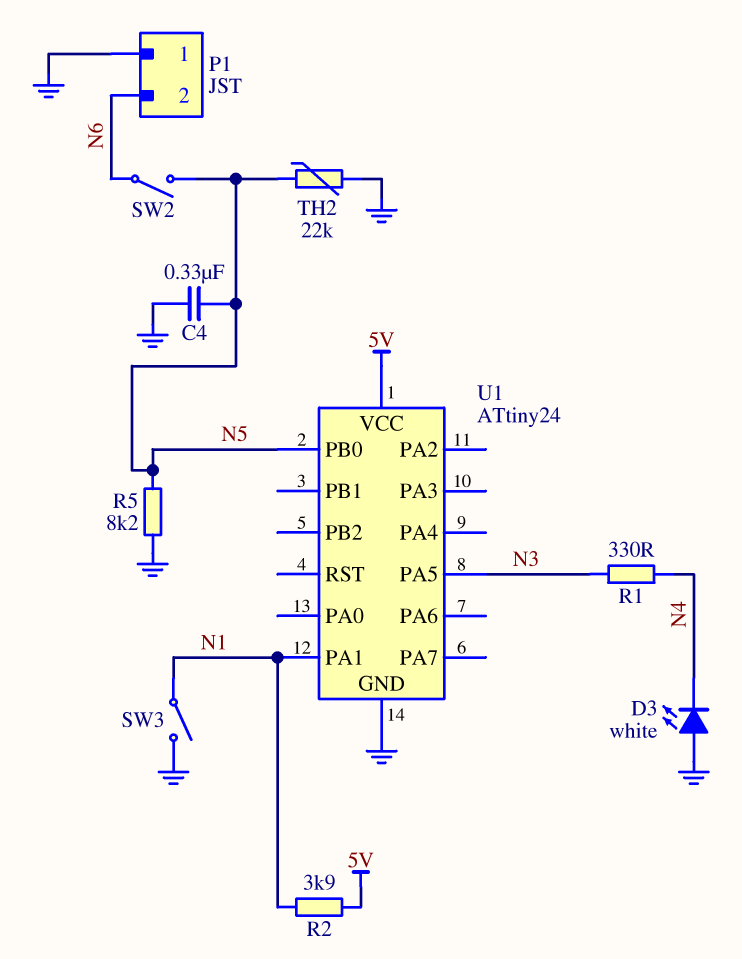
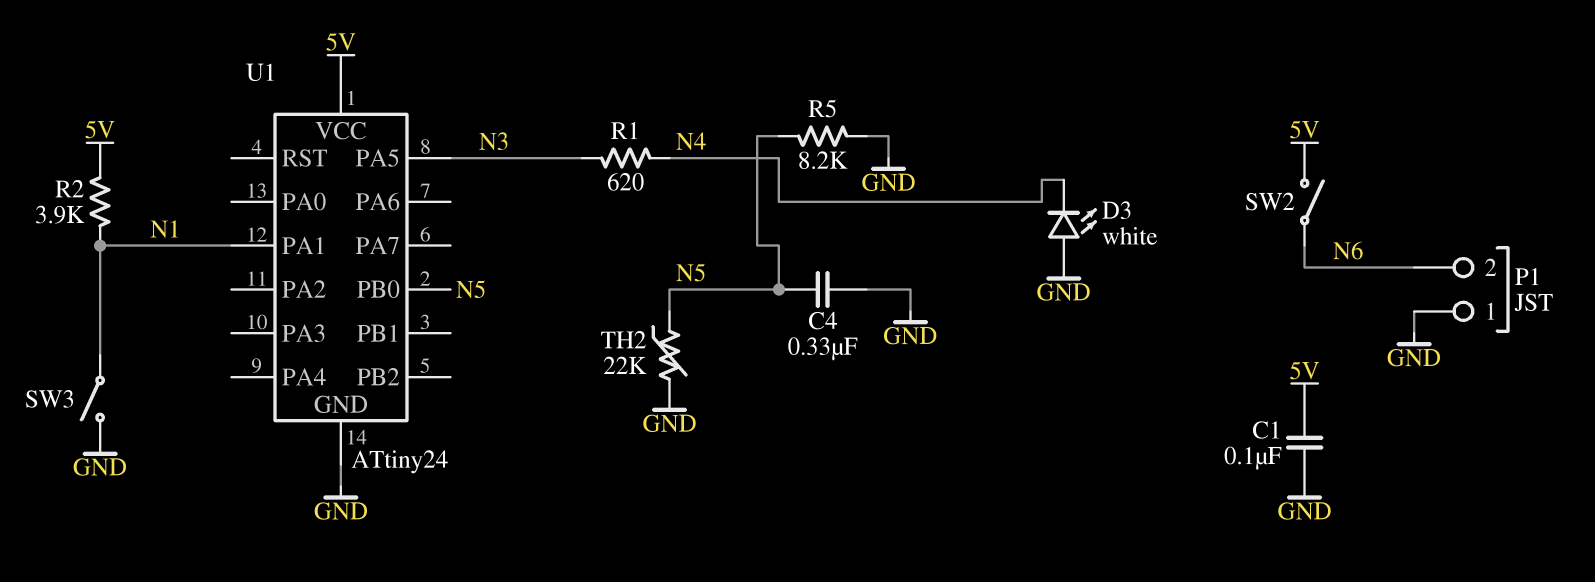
C1: none -> 100nF (5V, GND)
R1: 330 (N3, N4) -> 620 (N3, N4)
SW2: switch (N5, N6) -> switch (5V, N6)

